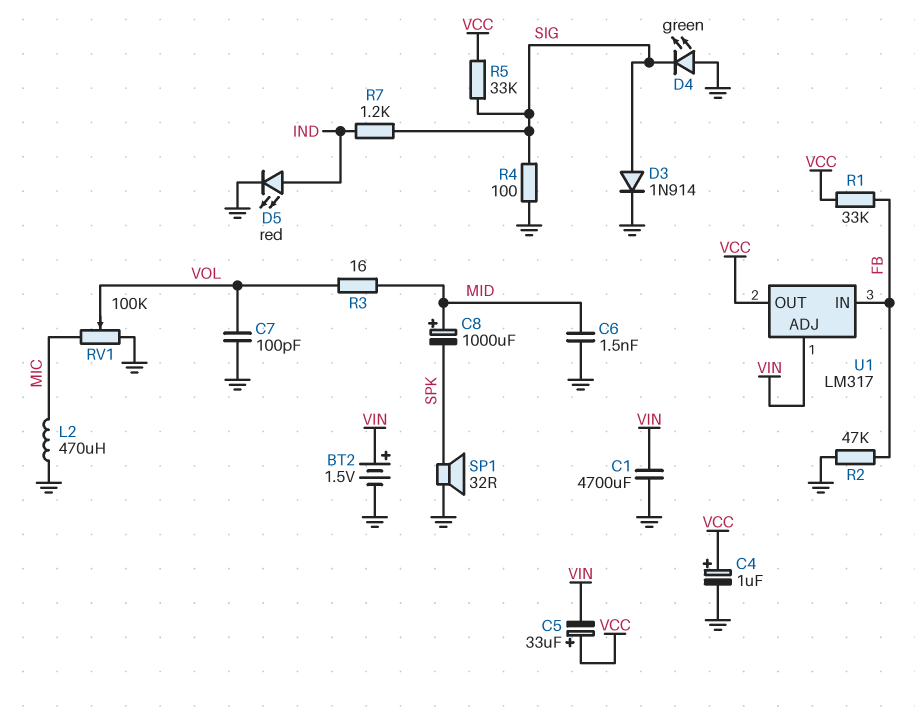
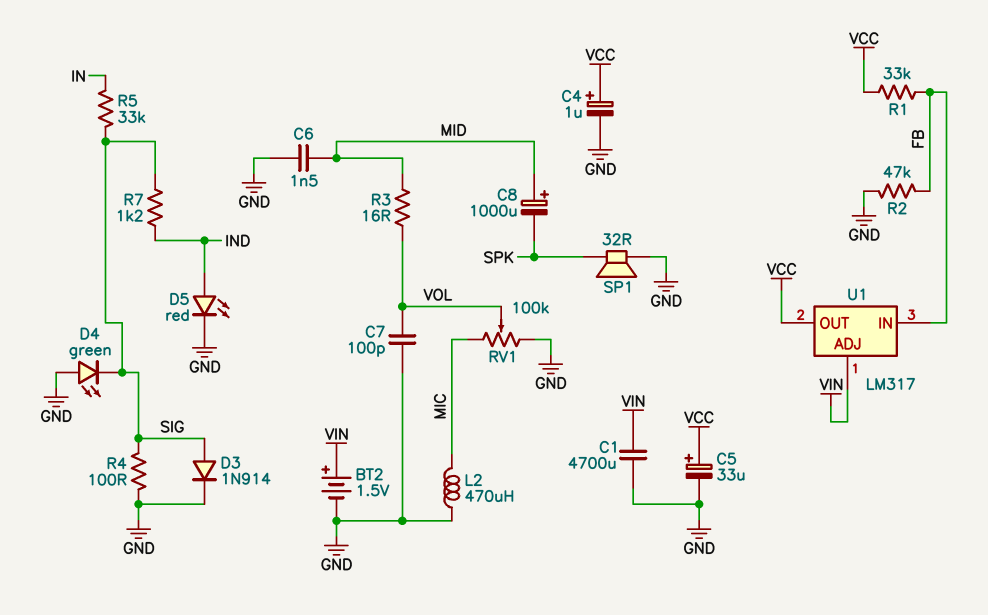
C5: 33uF (plus VCC, minus VIN) -> 33uF (plus VCC, minus GND)
R5: 33k (SIG, VCC) -> 33k (IN, SIG)

